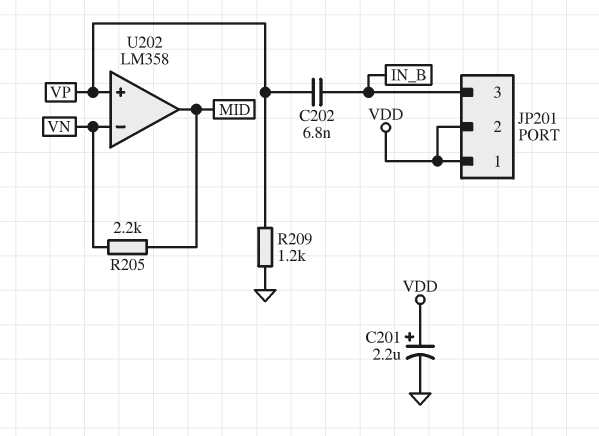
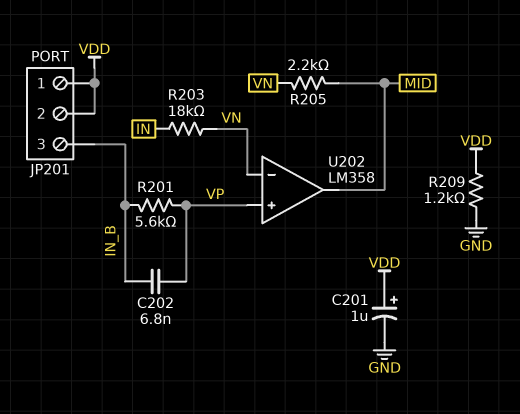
C201: 2.2uF (plus VDD, minus GND) -> 1uF (plus VDD, minus GND)
R201: none -> 5.6k (IN_B, VP)
R203: none -> 18k (IN, VN)
R209: 1.2k (GND, VP) -> 1.2k (GND, VDD)

